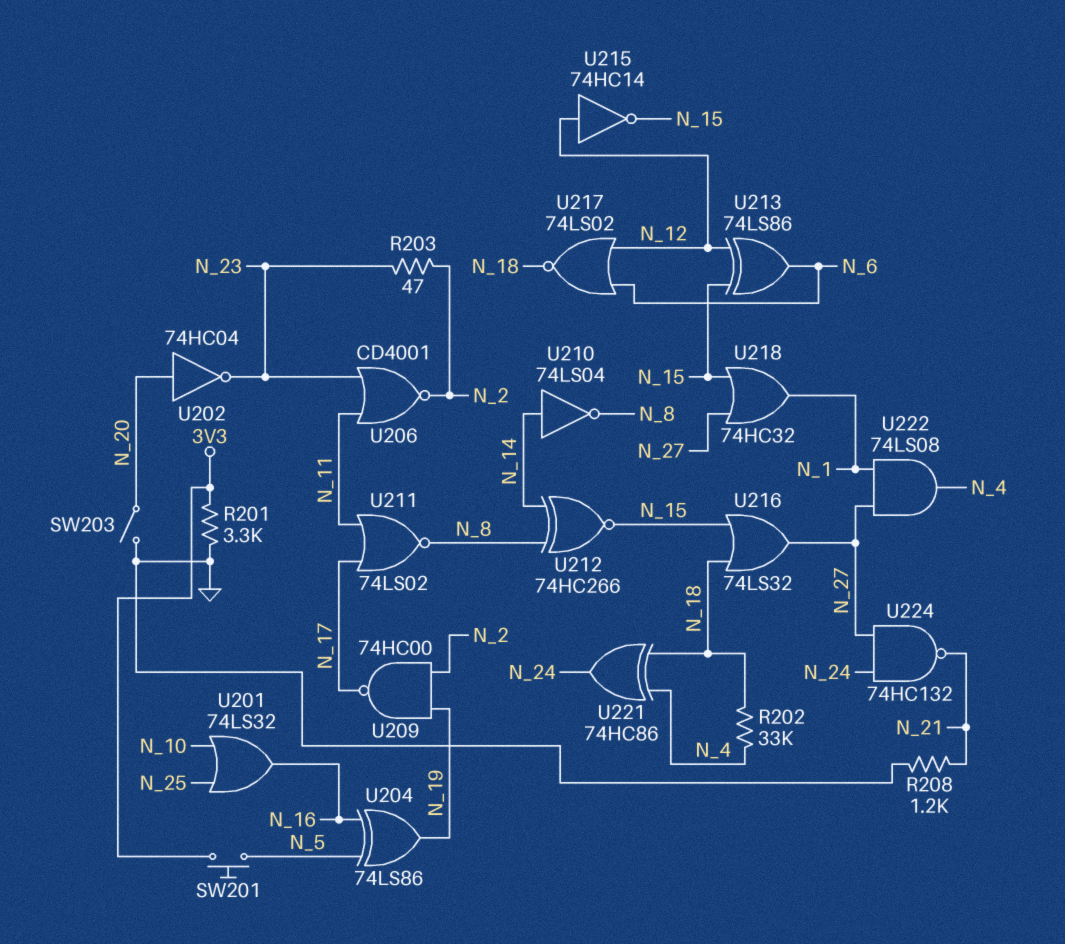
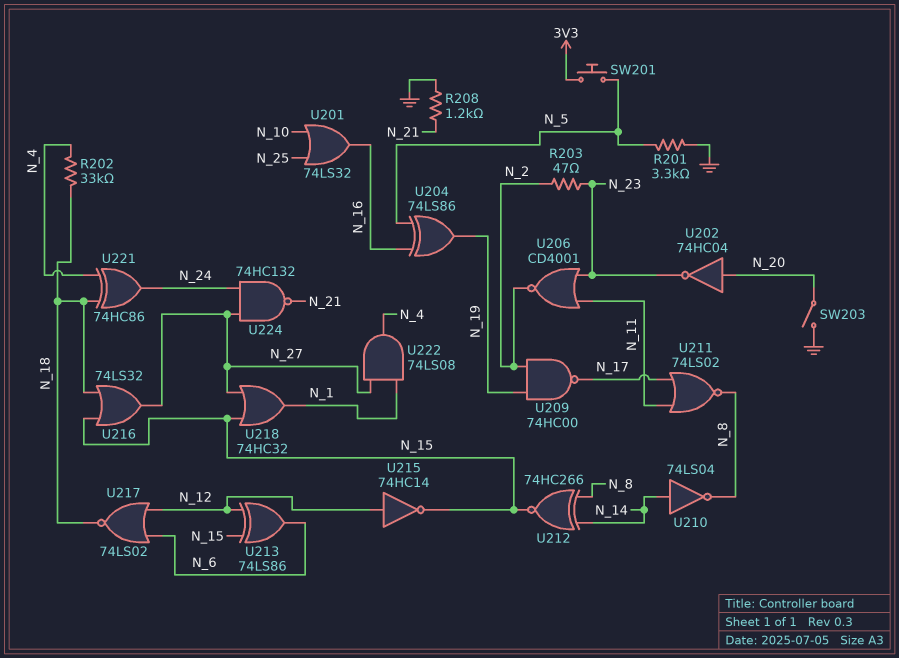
R201: 3.3k (3V3, GND) -> 3.3k (GND, N_5)

